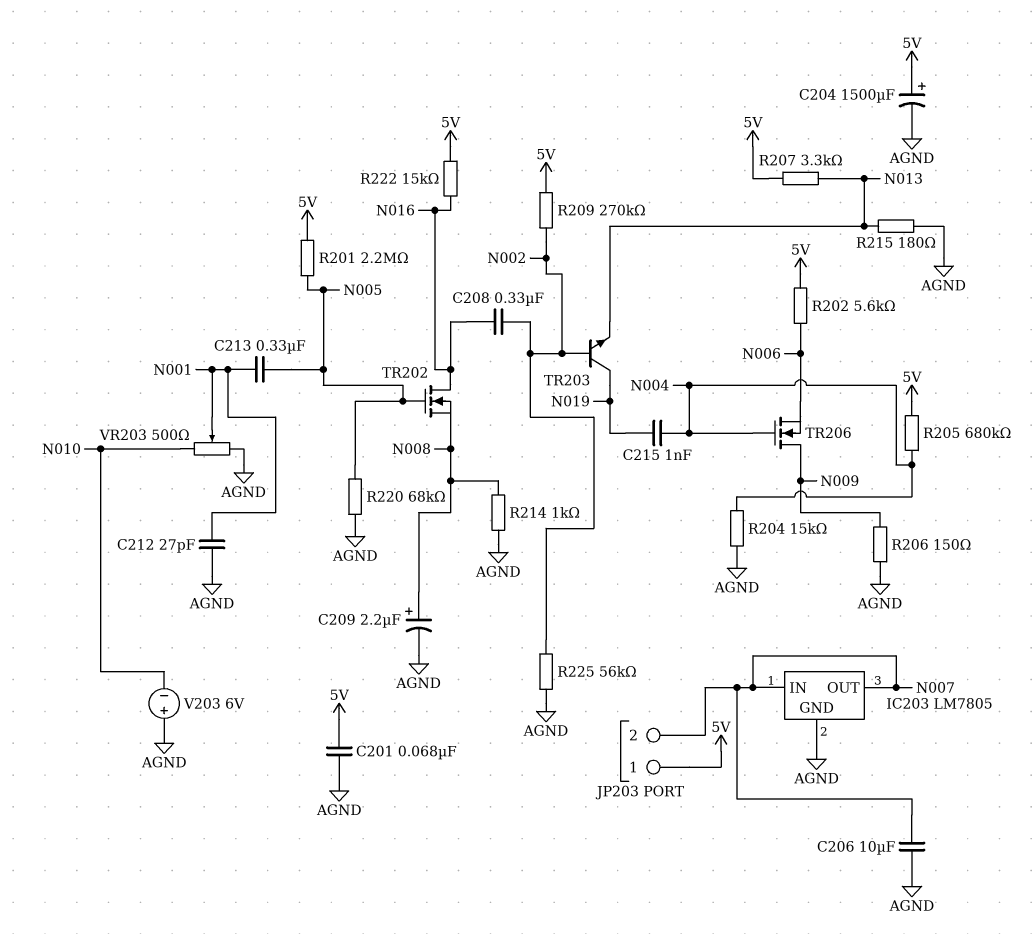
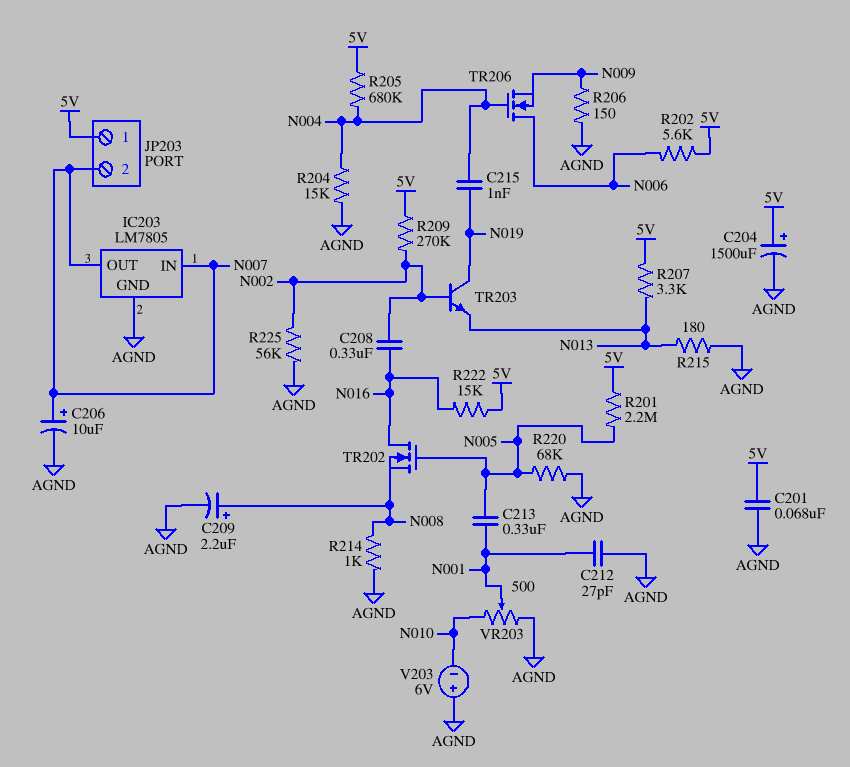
C206: 10uF (AGND, N007) -> 10uF (plus N007, minus AGND)
TR206: NMOS (G N004, D N009, S N006) -> NMOS (G N004, D N006, S N009)

